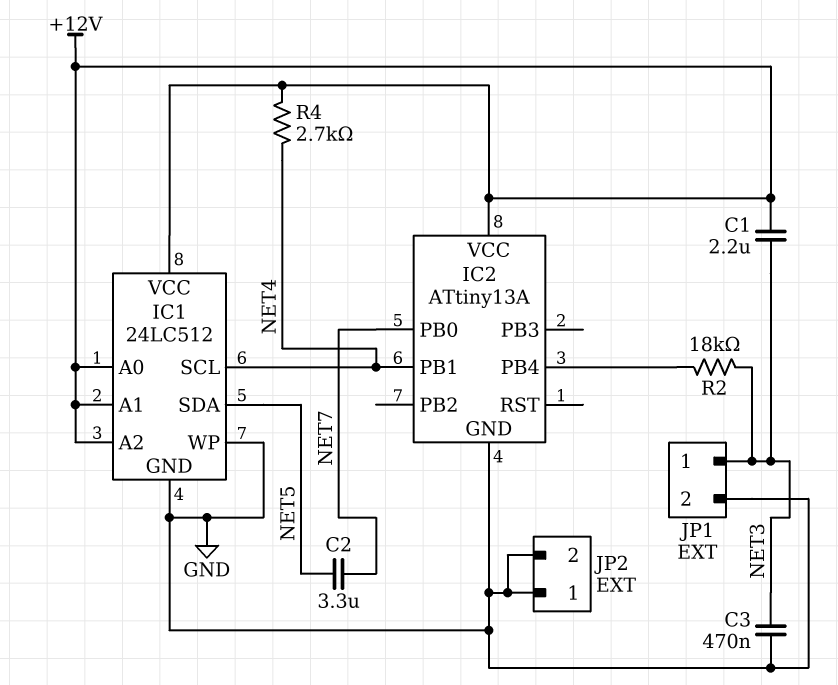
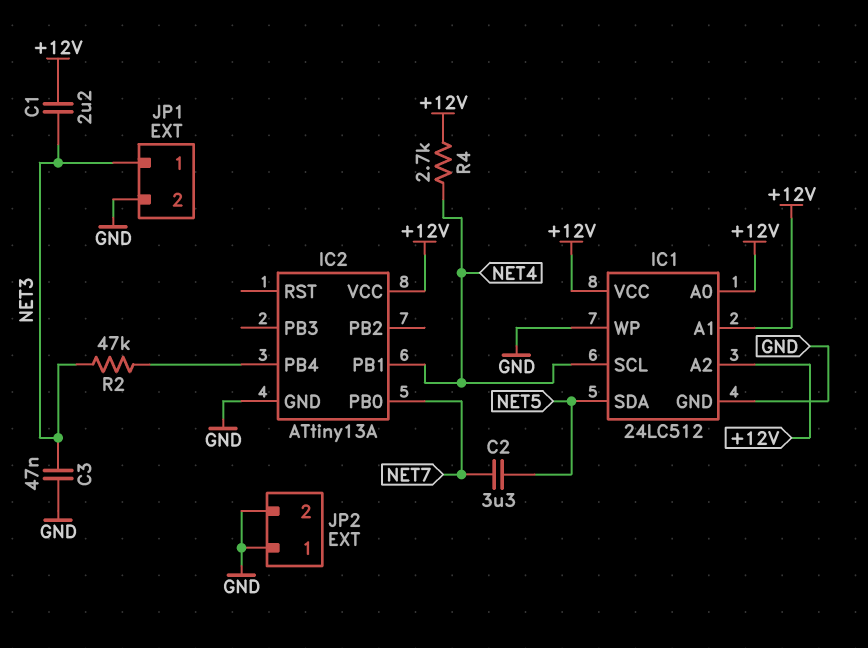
C3: 470nF (GND, NET3) -> 47nF (GND, NET3)
R2: 18k (IC2/PB4, NET3) -> 47k (IC2/PB4, NET3)

